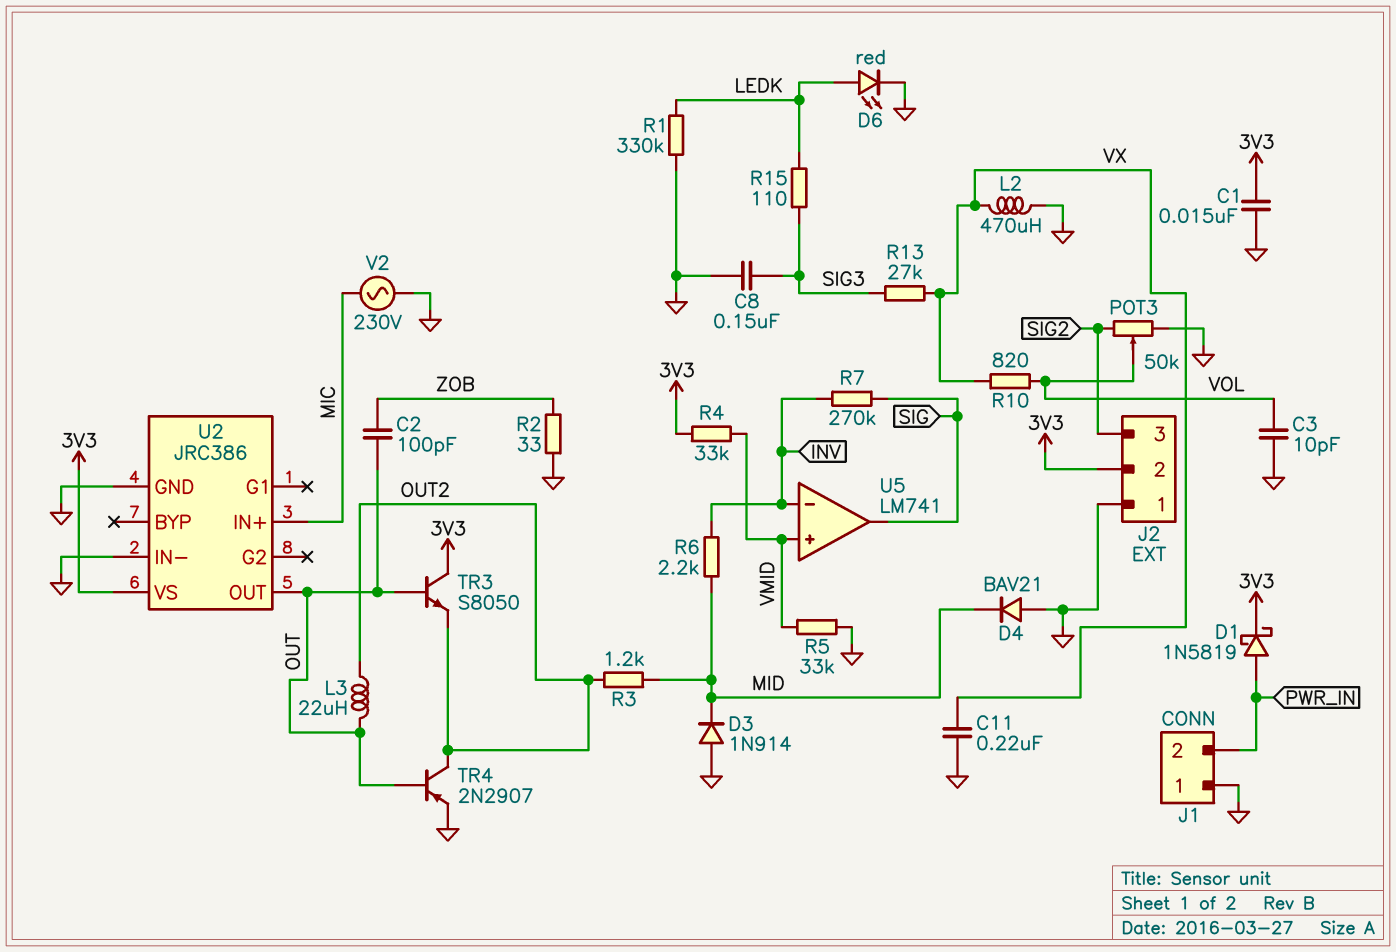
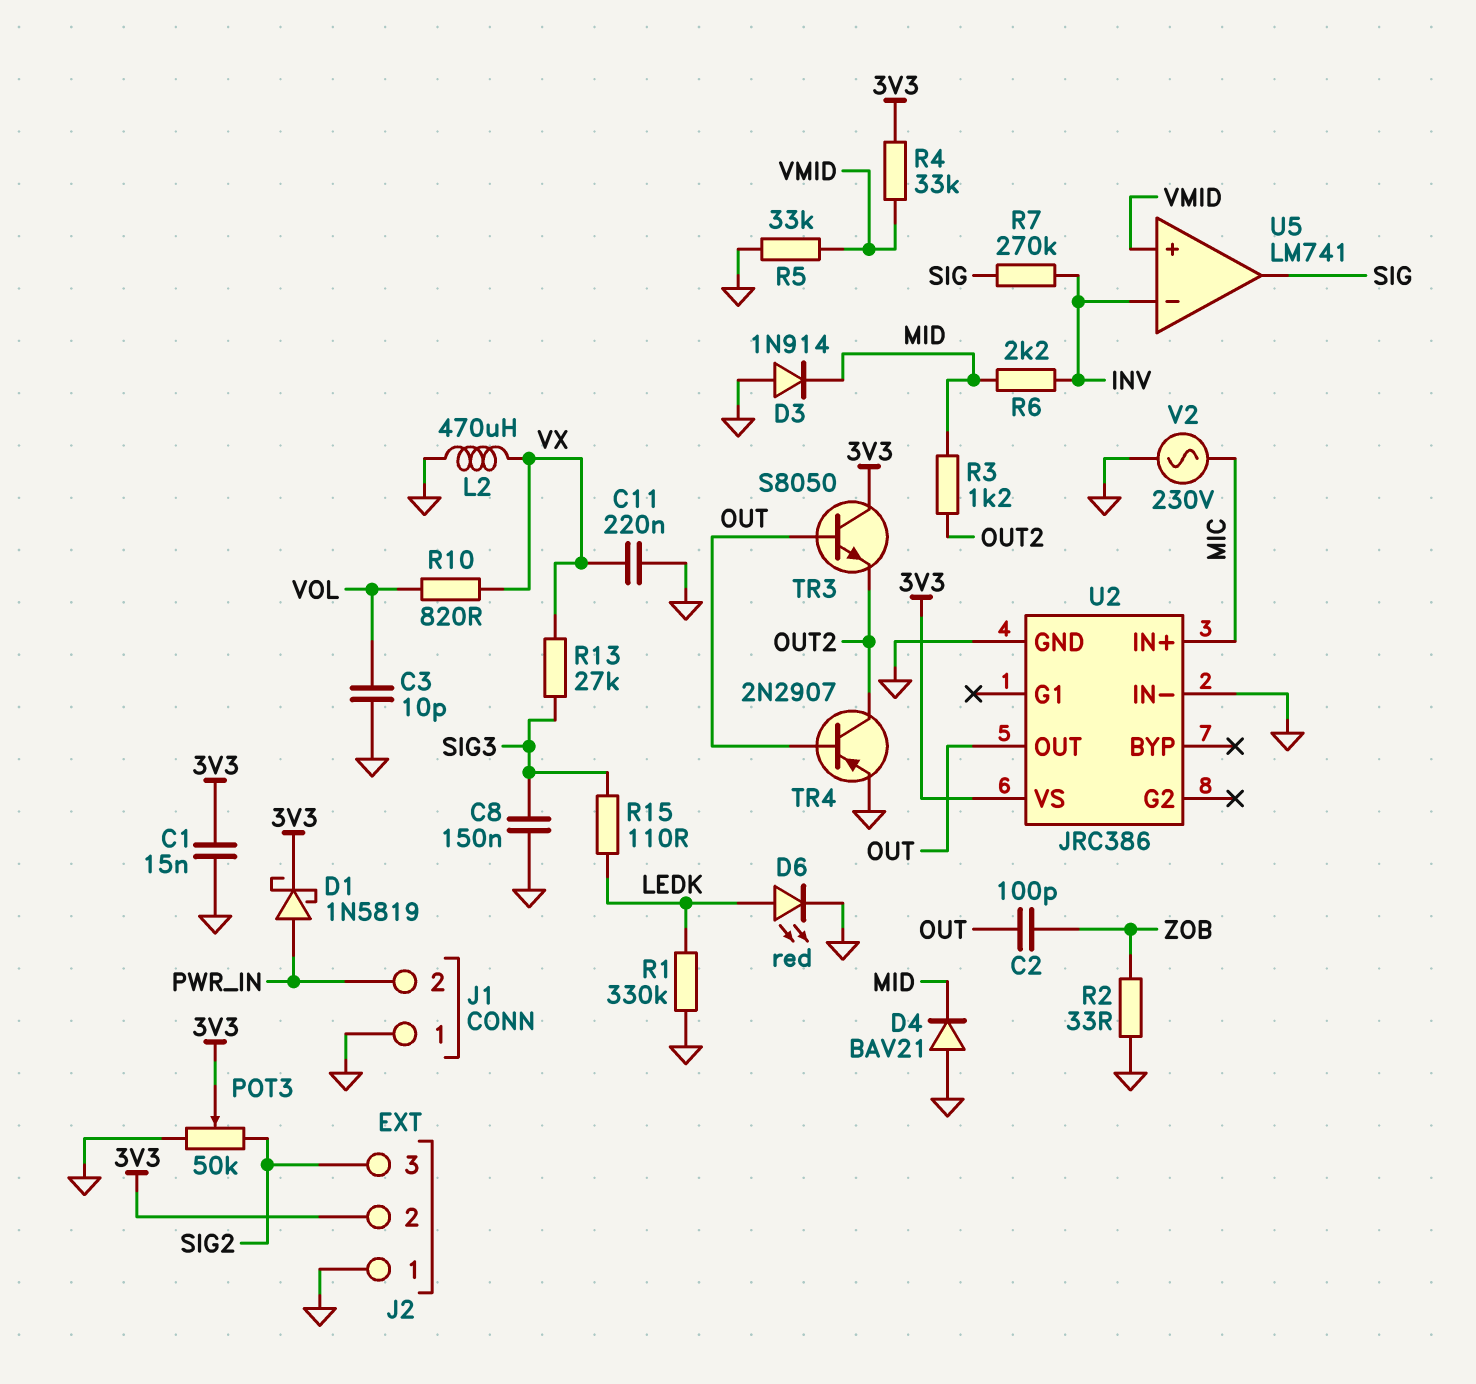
L3: 22uH (OUT, OUT2) -> none
POT3: 50k (GND, SIG2, wiper VOL) -> 50k (GND, SIG2, wiper 3V3)

